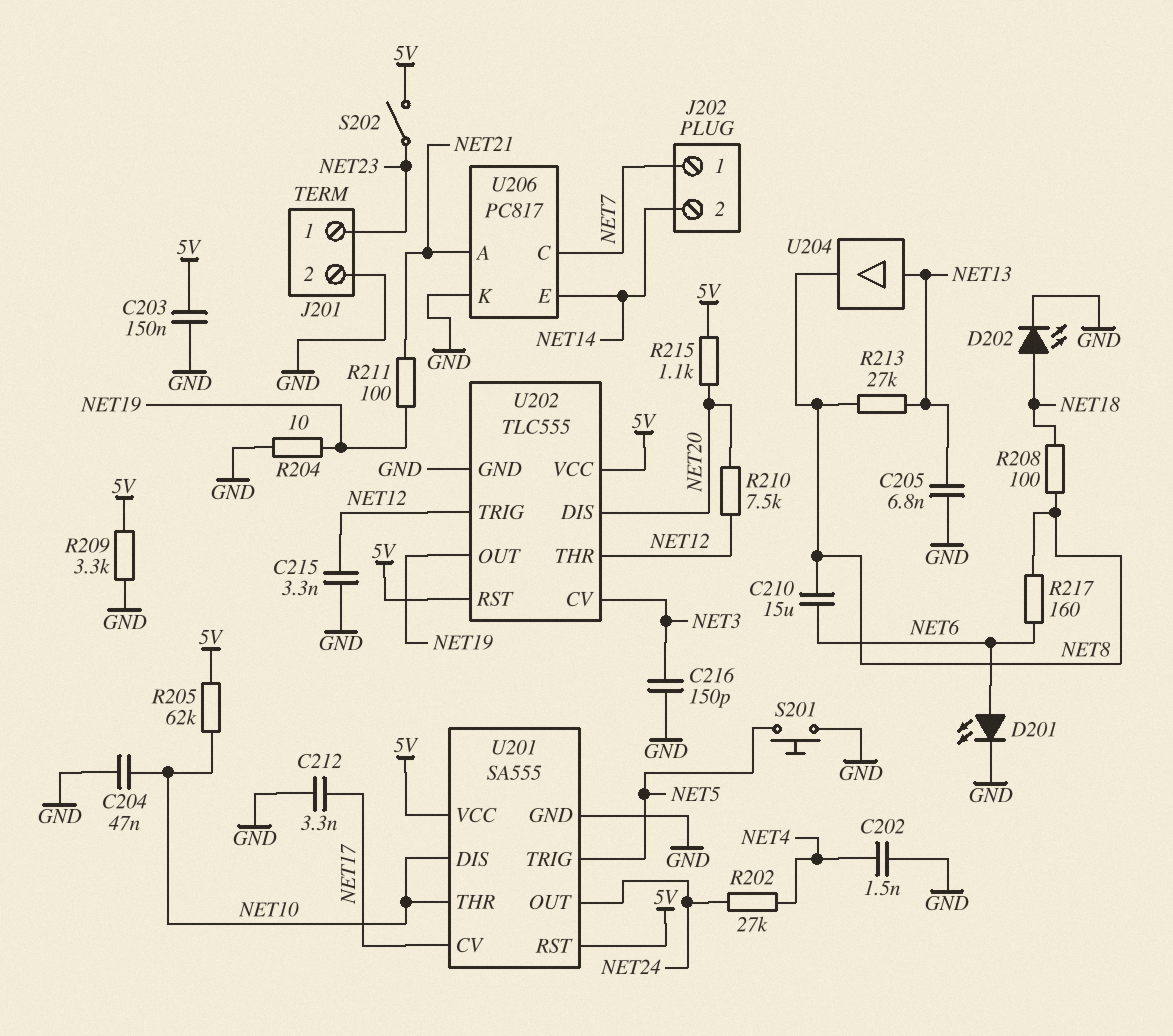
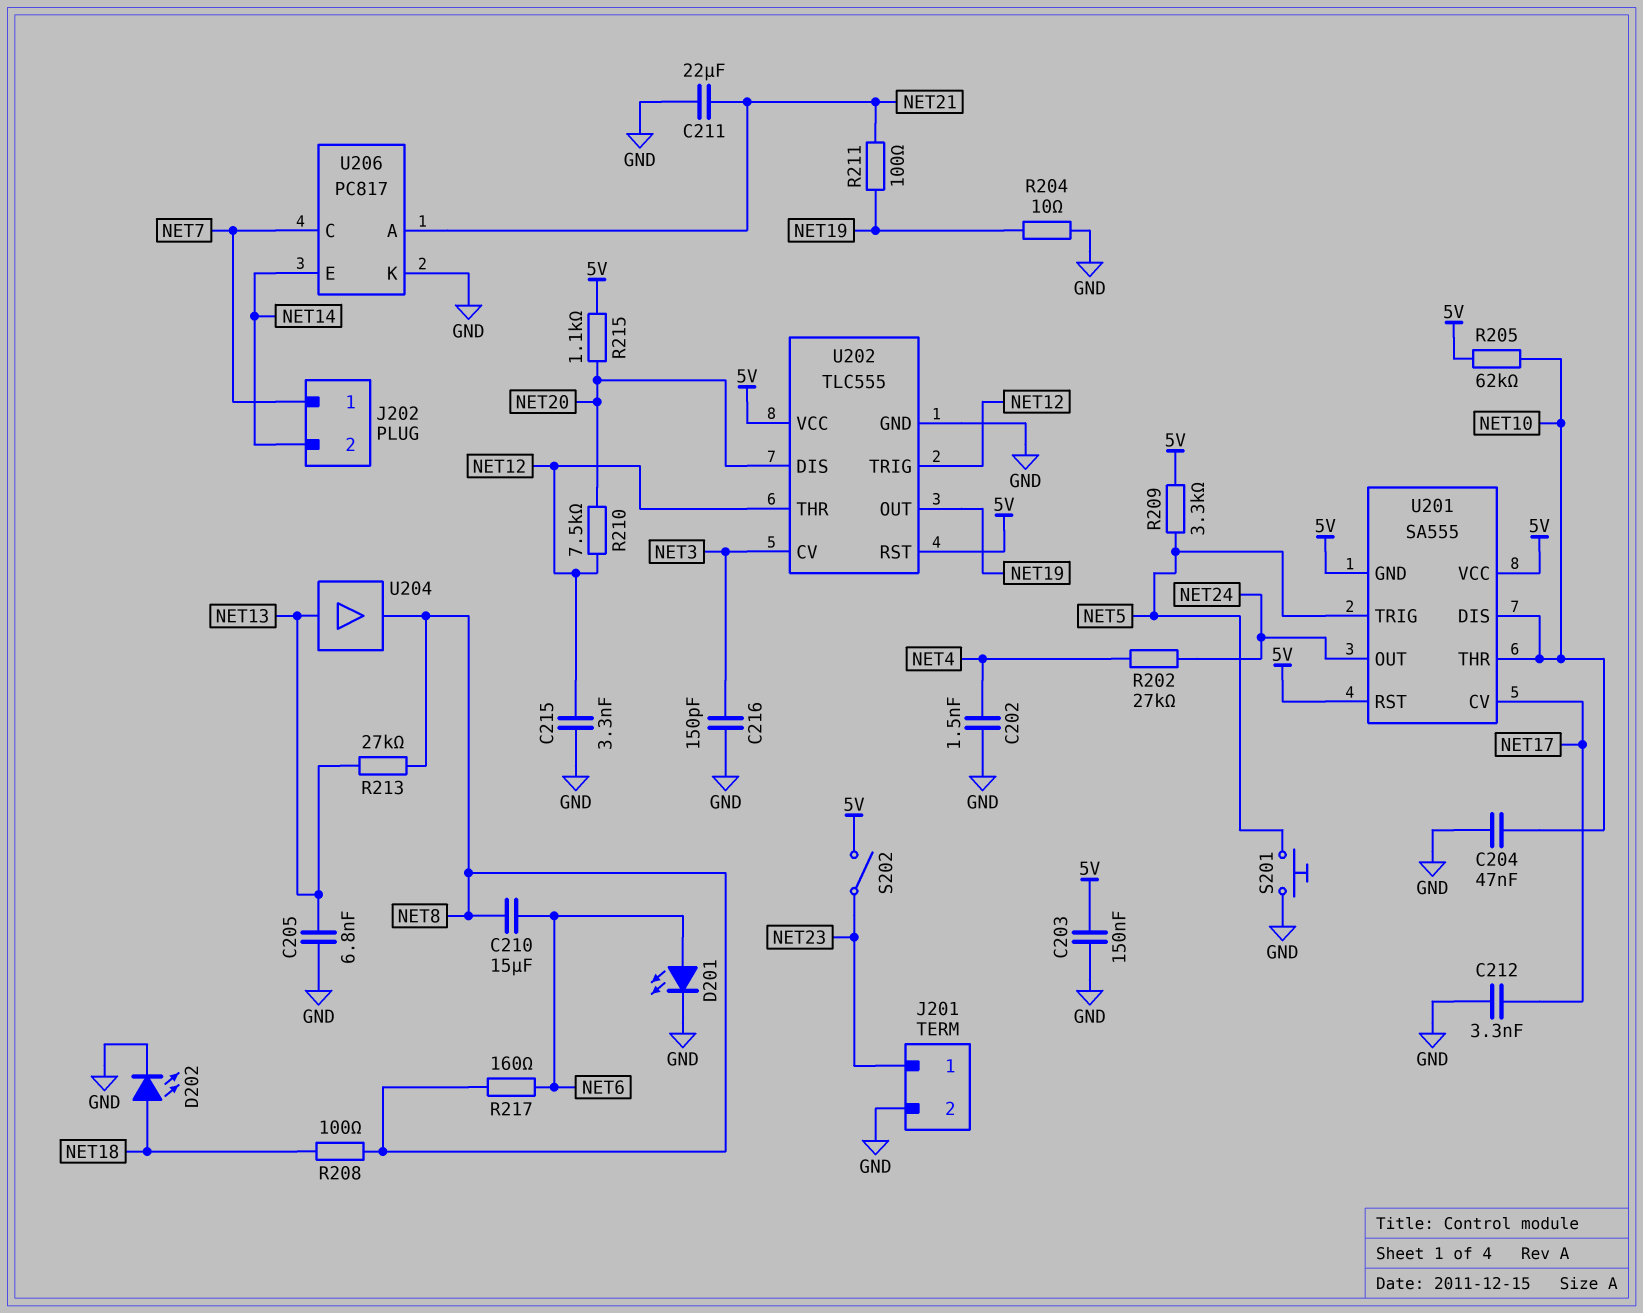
C211: none -> 22uF (GND, NET21)
R209: 3.3k (5V, GND) -> 3.3k (5V, NET5)
U201 pin GND: GND -> 5V

